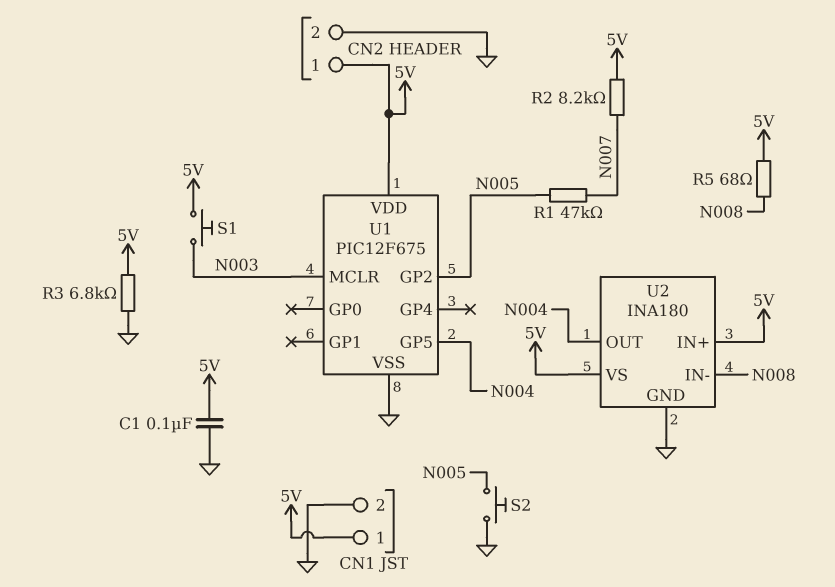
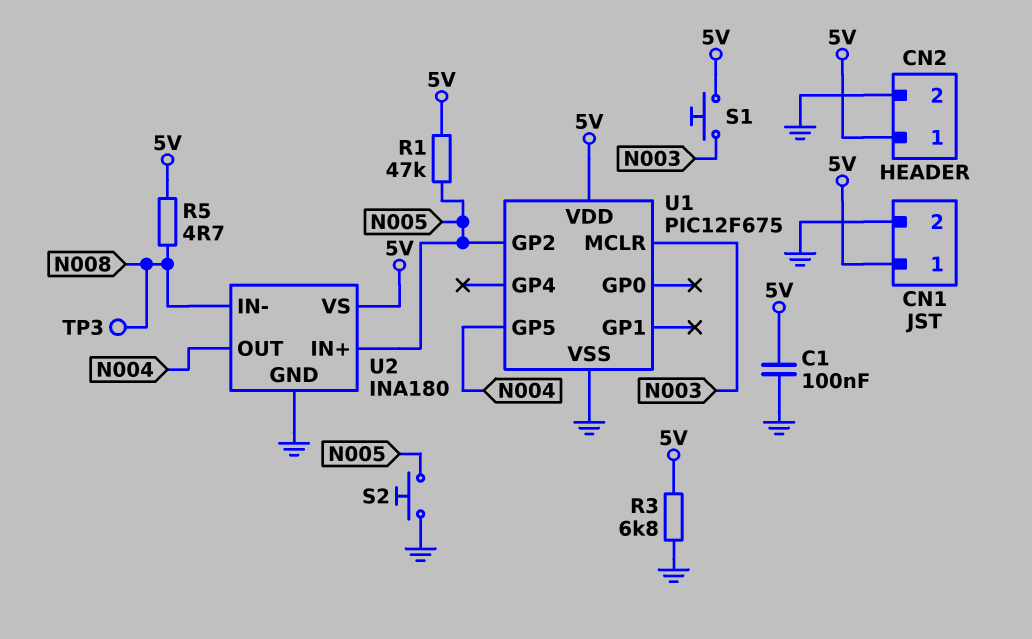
R1: 47k (N005, N007) -> 47k (5V, N005)
R2: 8.2k (5V, N007) -> none
R5: 68 (5V, N008) -> 4.7 (5V, N008)
TP3: none -> test point (N008)
U2 pin IN+: 5V -> N005

